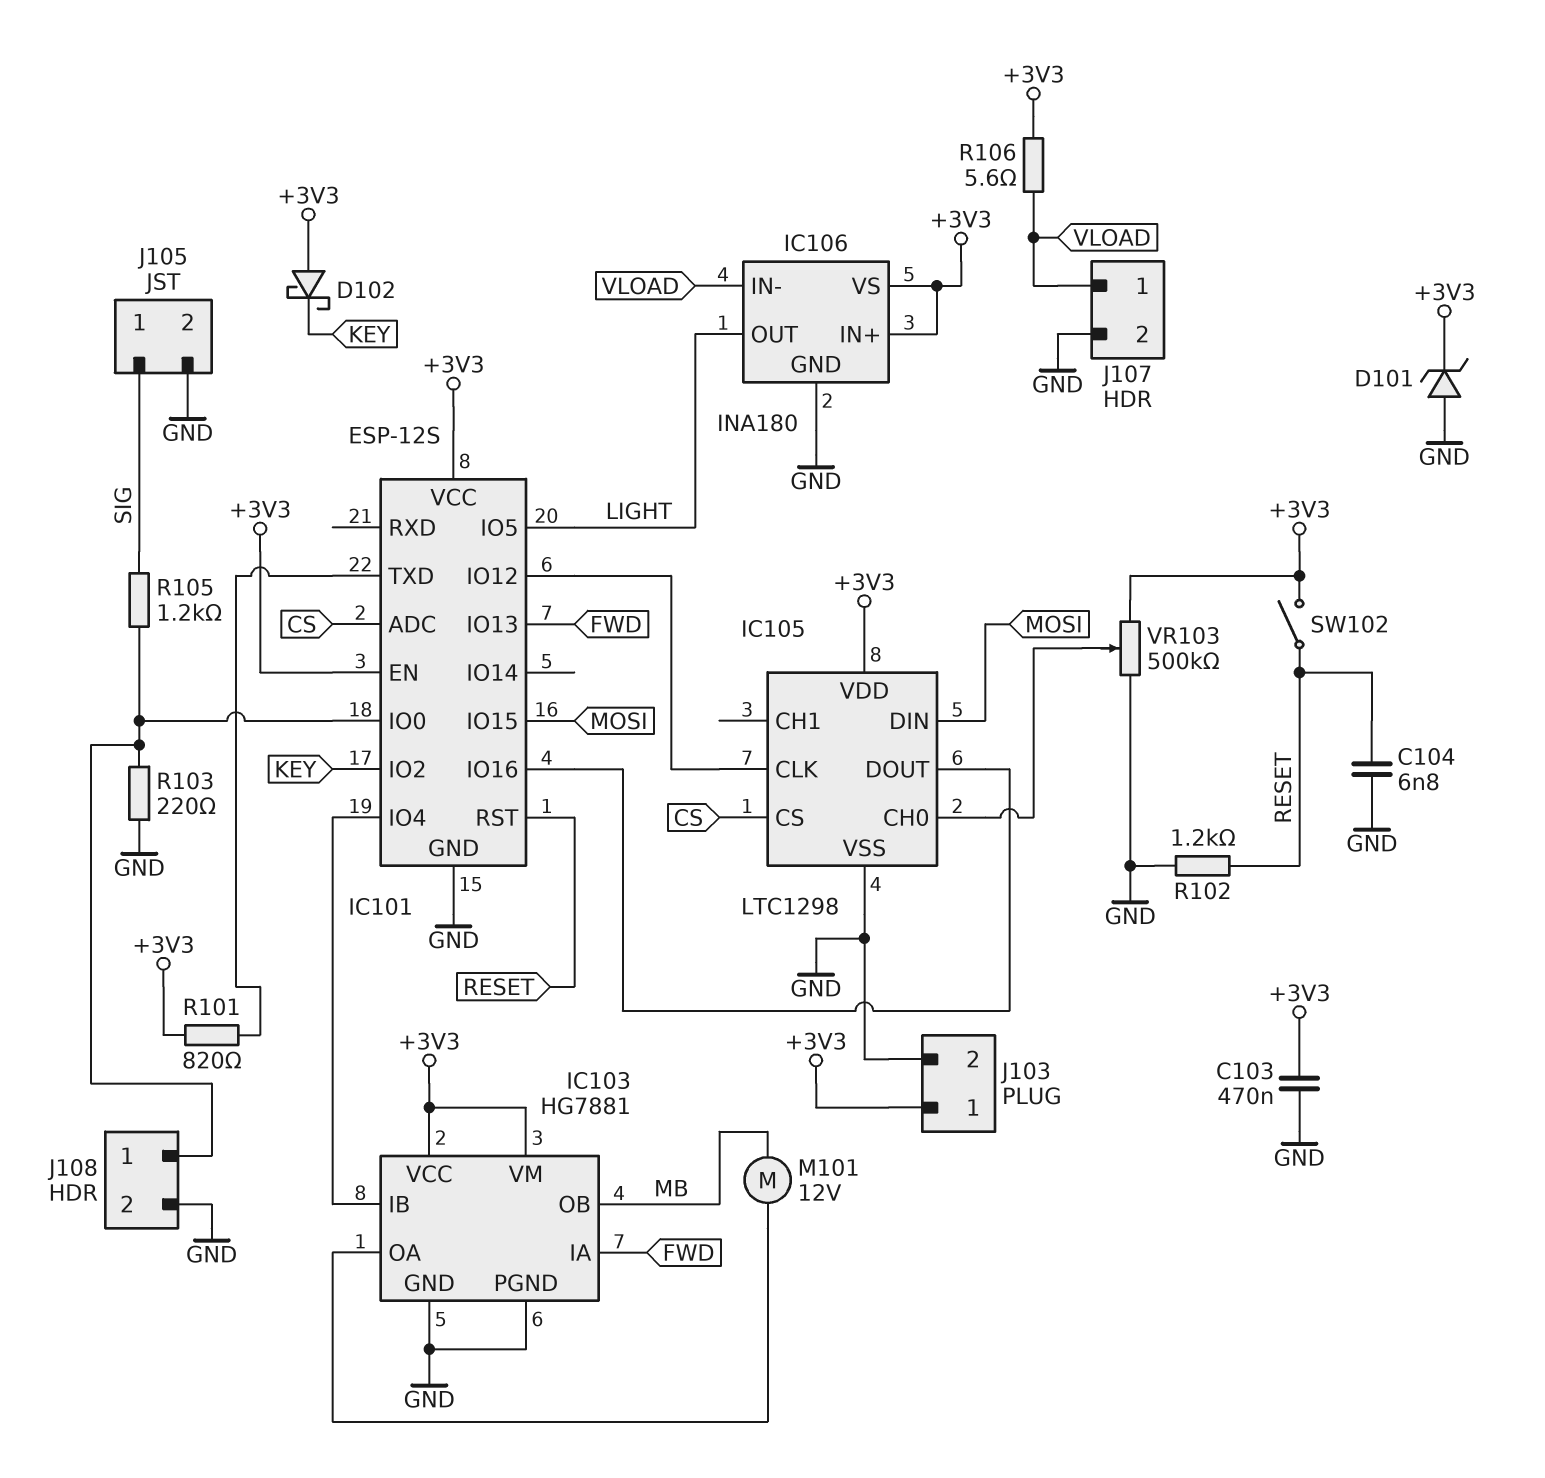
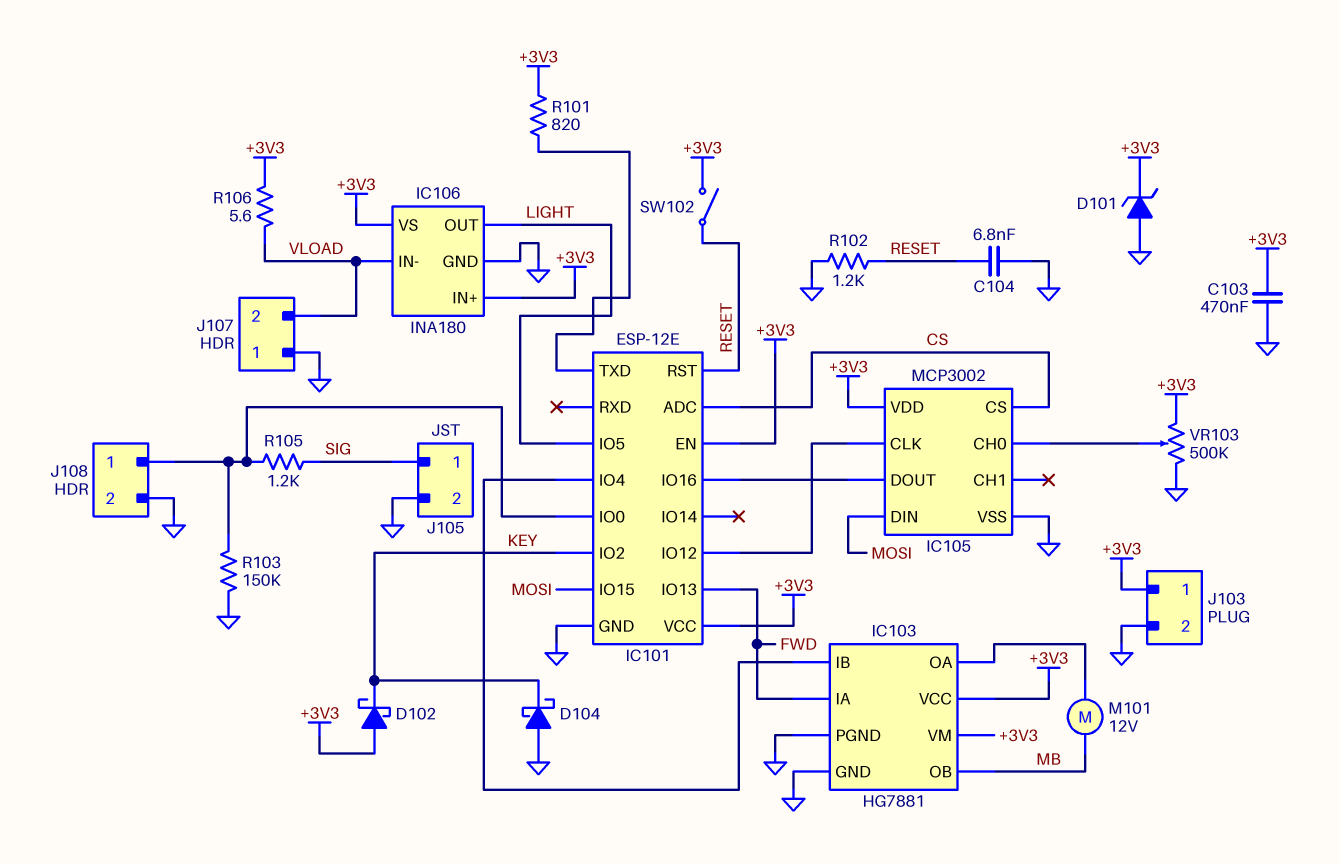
D104: none -> schottky (A GND, K KEY)
IC101: ESP-12S -> ESP-12E
IC105: LTC1298 -> MCP3002
J107 pin 1: VLOAD -> GND
J107 pin 2: GND -> VLOAD
R103: 220 (GND, IC101/IO0) -> 150k (GND, IC101/IO0)

